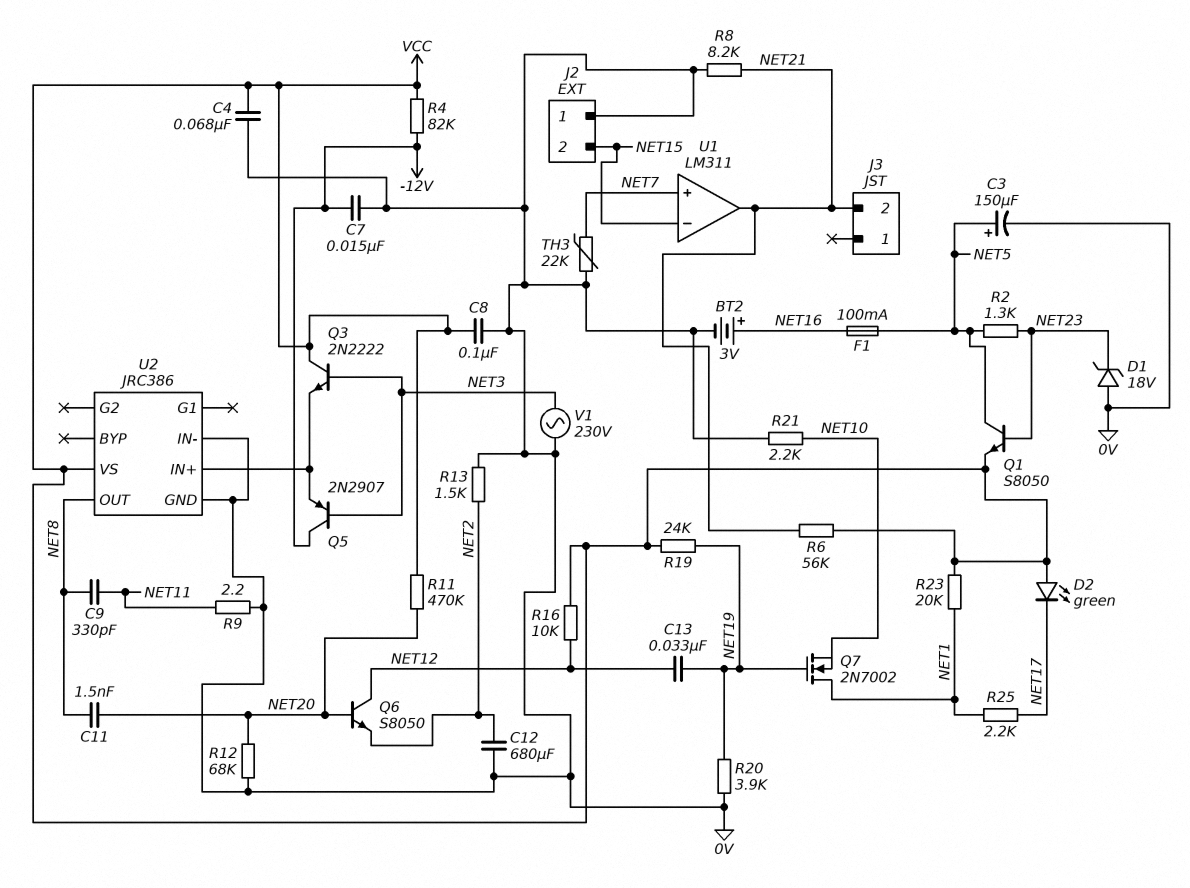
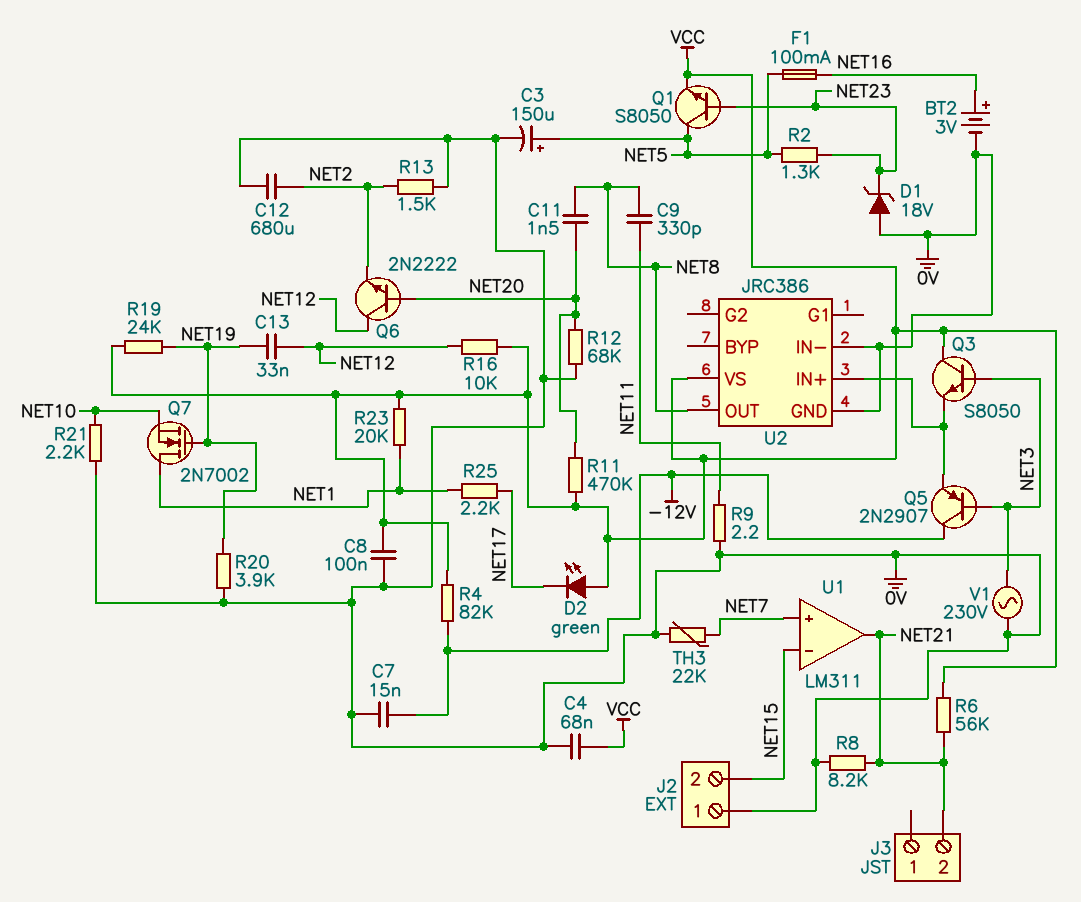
Q3: NPN 2N2222 (B NET3, C VCC, E U2/IN+) -> NPN S8050 (B NET3, C VCC, E U2/IN+)
Q6: NPN S8050 (B NET20, C NET12, E NET2) -> NPN 2N2222 (B NET20, C NET12, E NET2)

